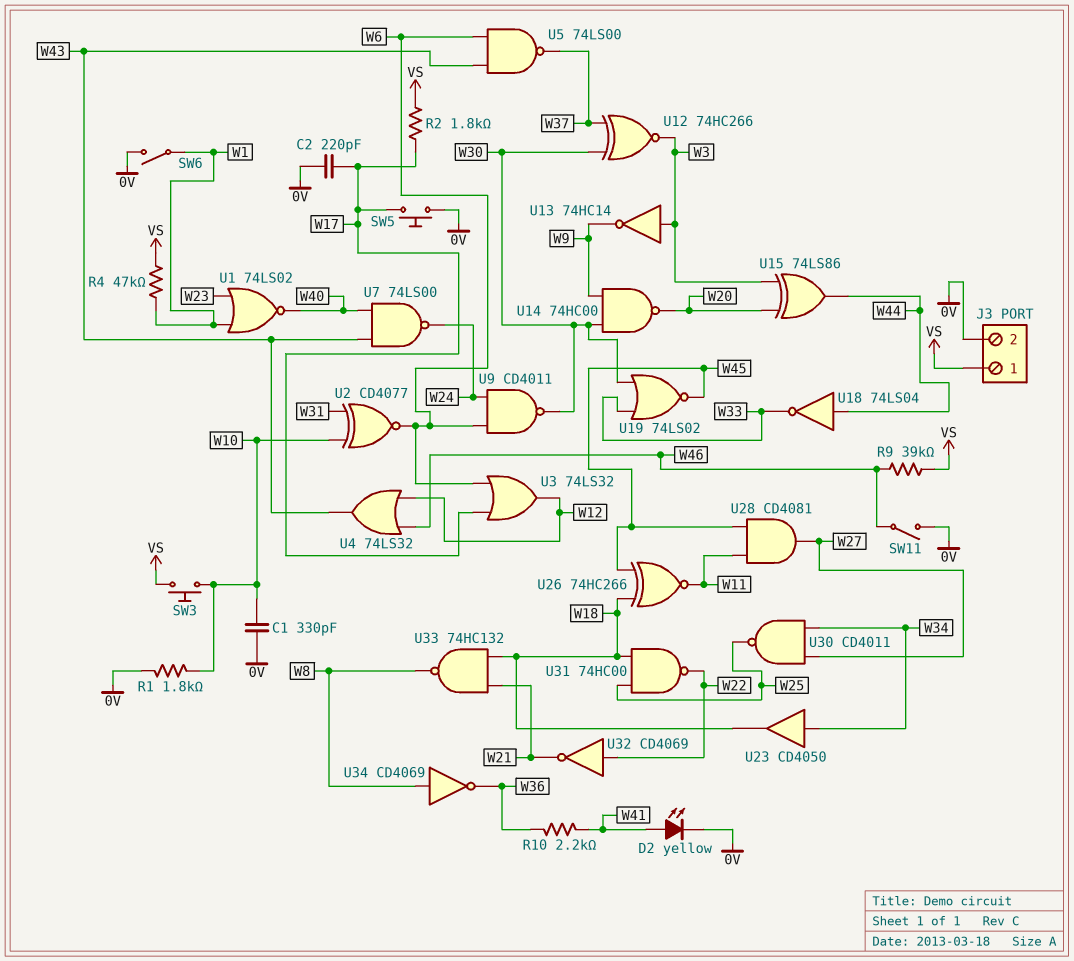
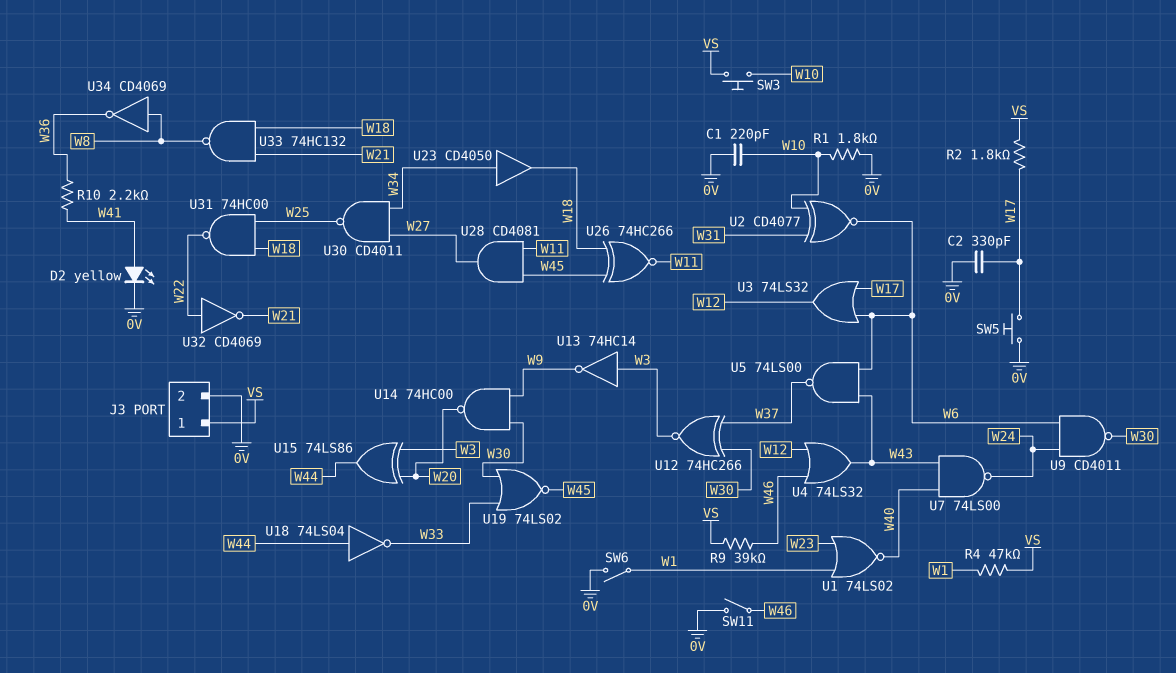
C1: 330pF (0V, W10) -> 220pF (0V, W10)
C2: 220pF (0V, W17) -> 330pF (0V, W17)

